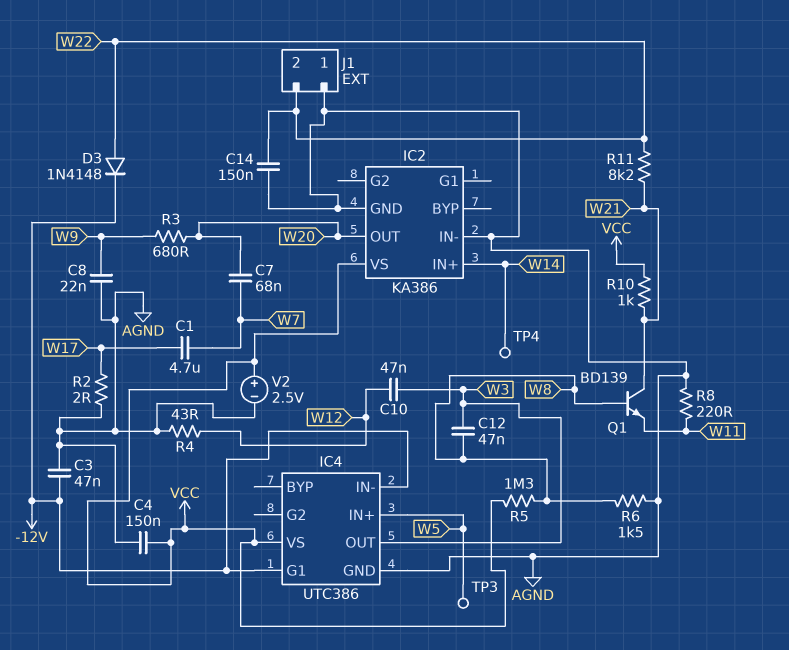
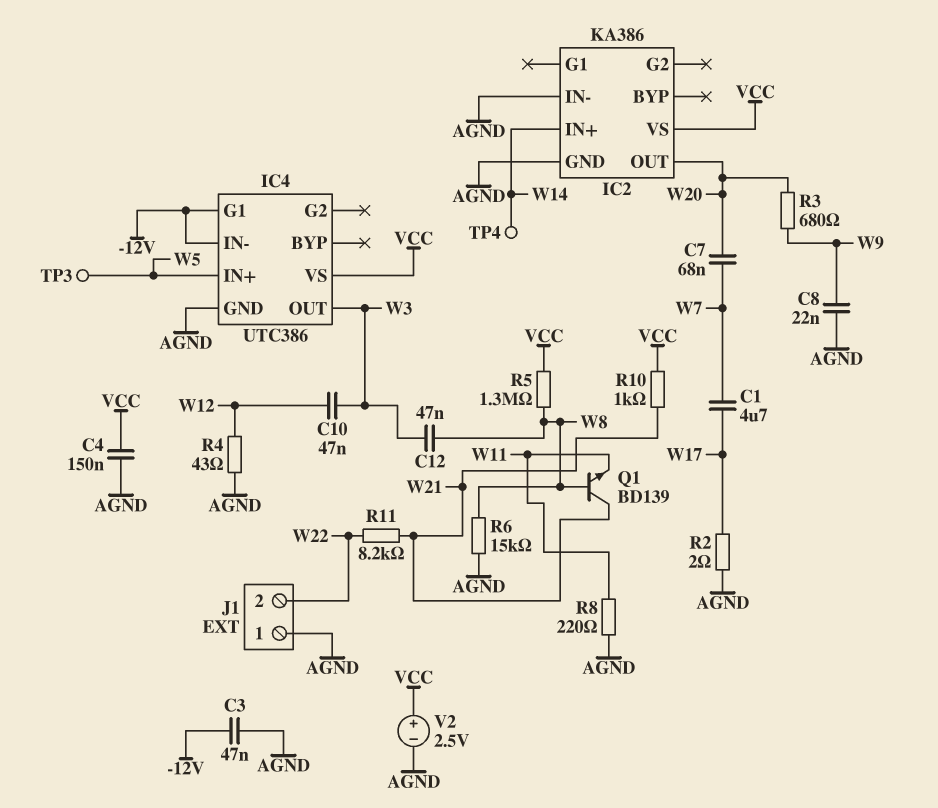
C14: 150nF (AGND, W22) -> none
D3: diode 1N4148 (A W22, K -12V) -> none
R6: 1.5k (AGND, W8) -> 15k (AGND, W8)

